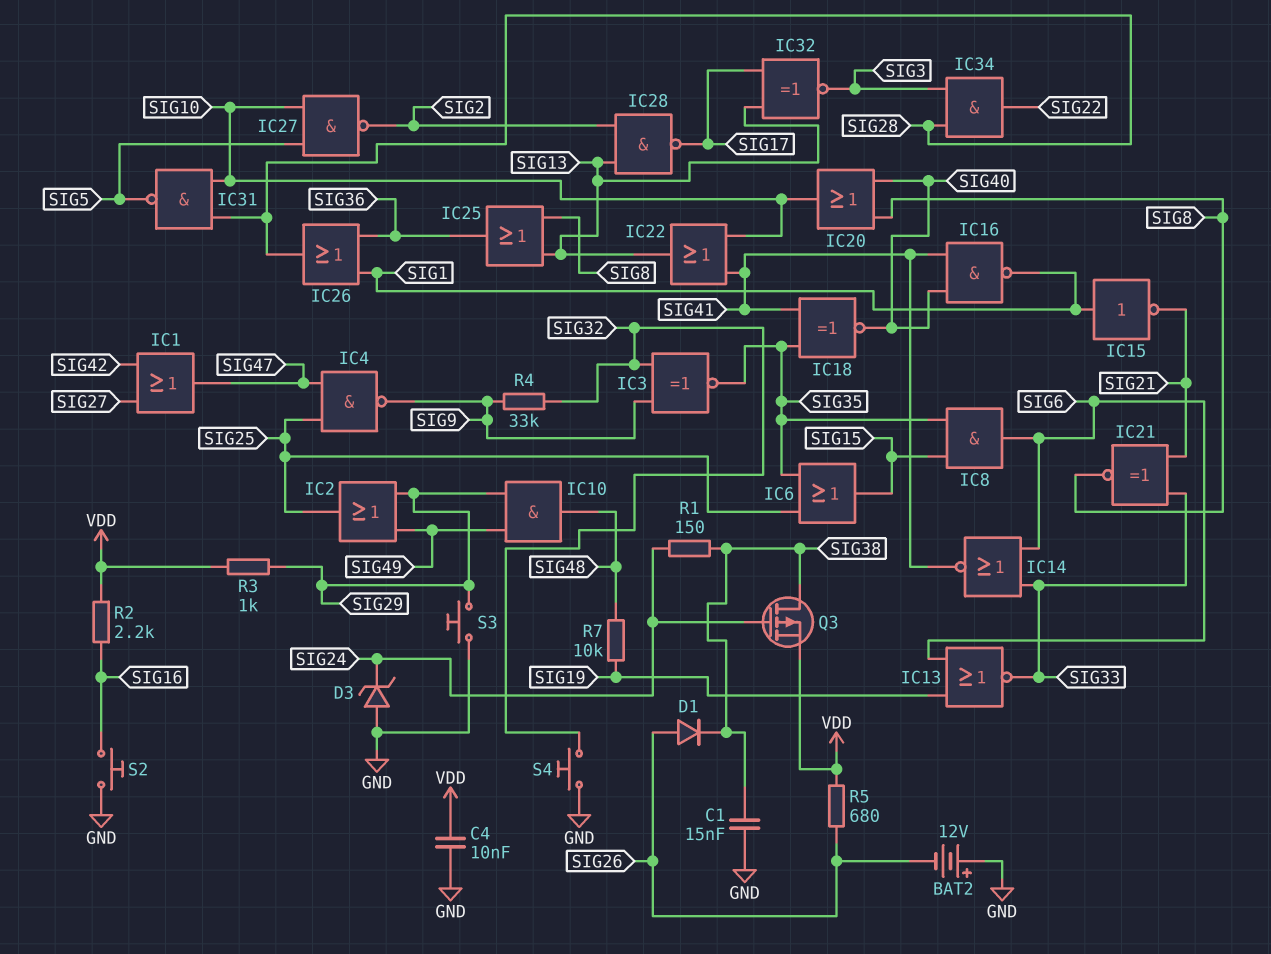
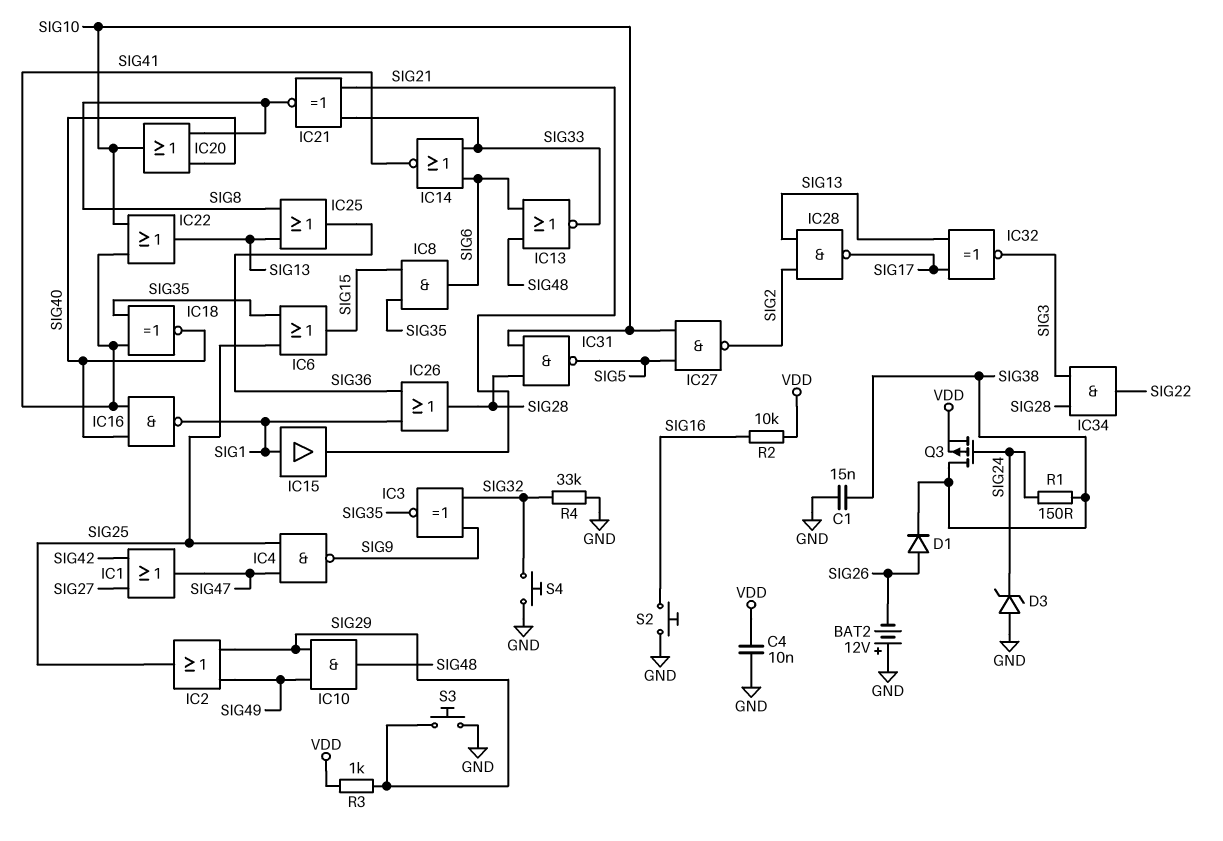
IC13: NOR (in SIG6, in SIG19, out SIG33) -> NOR (in SIG6, in SIG48, out SIG33)
IC15: NOT (in SIG1, out SIG21) -> buffer (in SIG1, out SIG21)
R2: 2.2k (SIG16, VDD) -> 10k (SIG16, VDD)
R4: 33k (SIG9, SIG32) -> 33k (GND, SIG32)
R5: 680 (SIG26, VDD) -> none
R7: 10k (SIG19, SIG48) -> none

